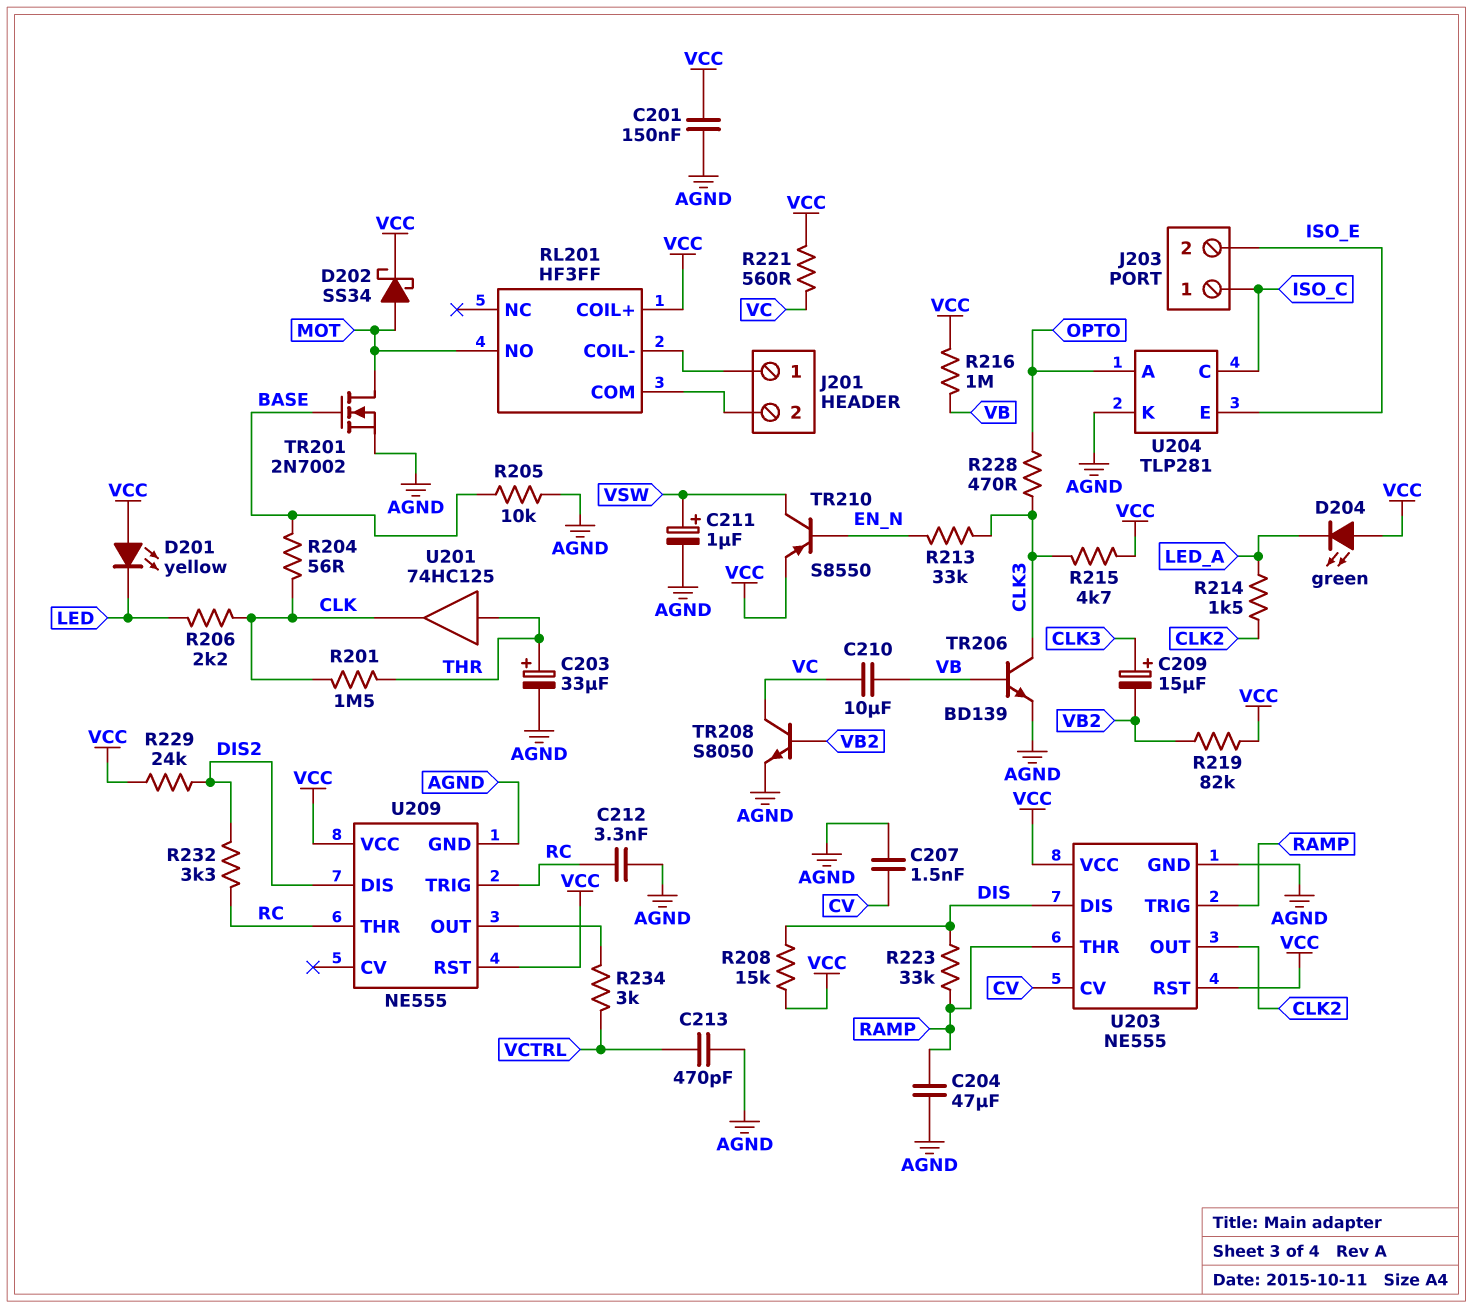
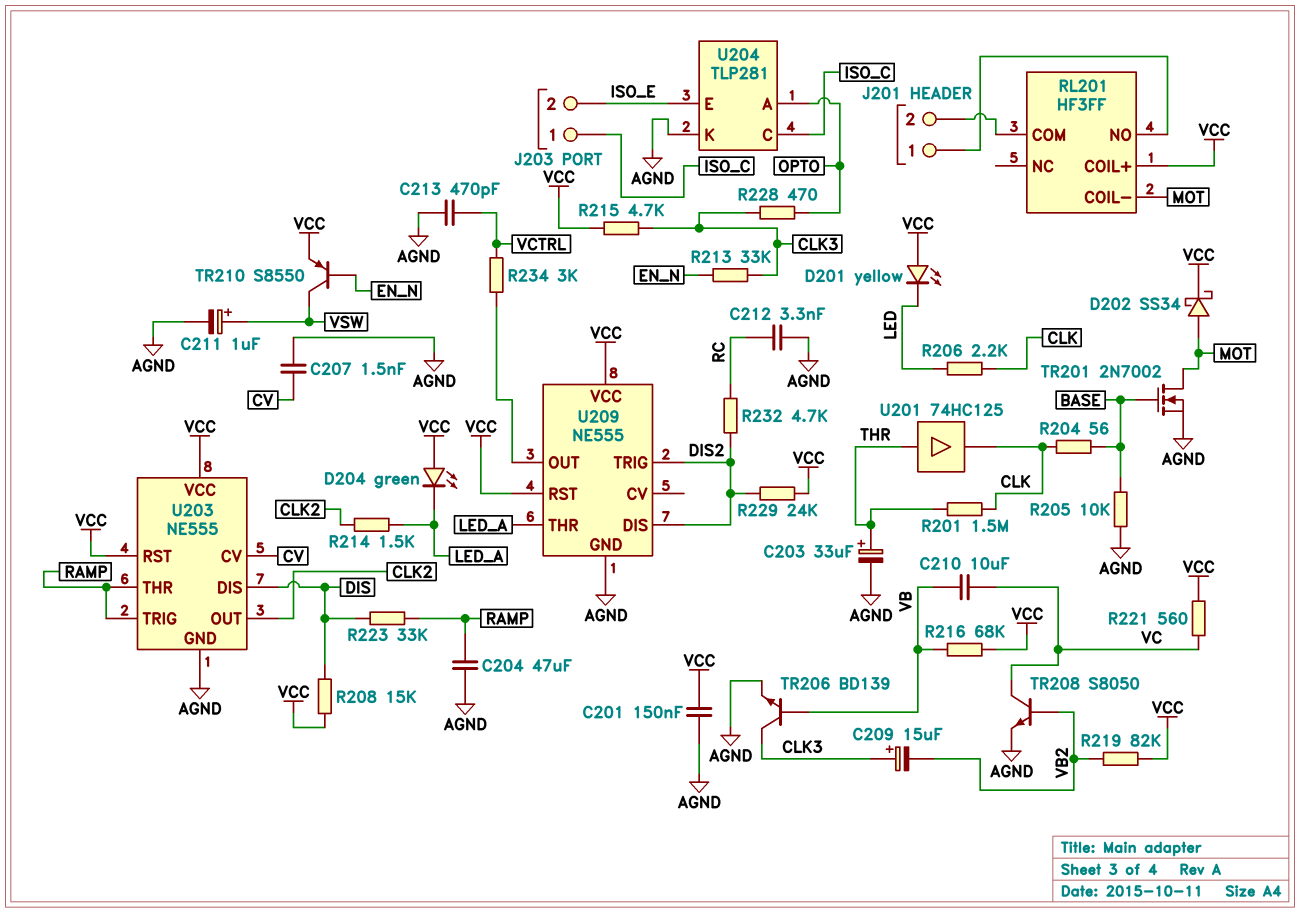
R216: 1M (VB, VCC) -> 68k (VB, VCC)
R232: 3.3k (DIS2, RC) -> 4.7k (DIS2, RC)
RL201 pin COIL-: J201/1 -> MOT
RL201 pin NO: MOT -> J201/1
U209 pin THR: RC -> LED_A
U209 pin TRIG: RC -> DIS2

